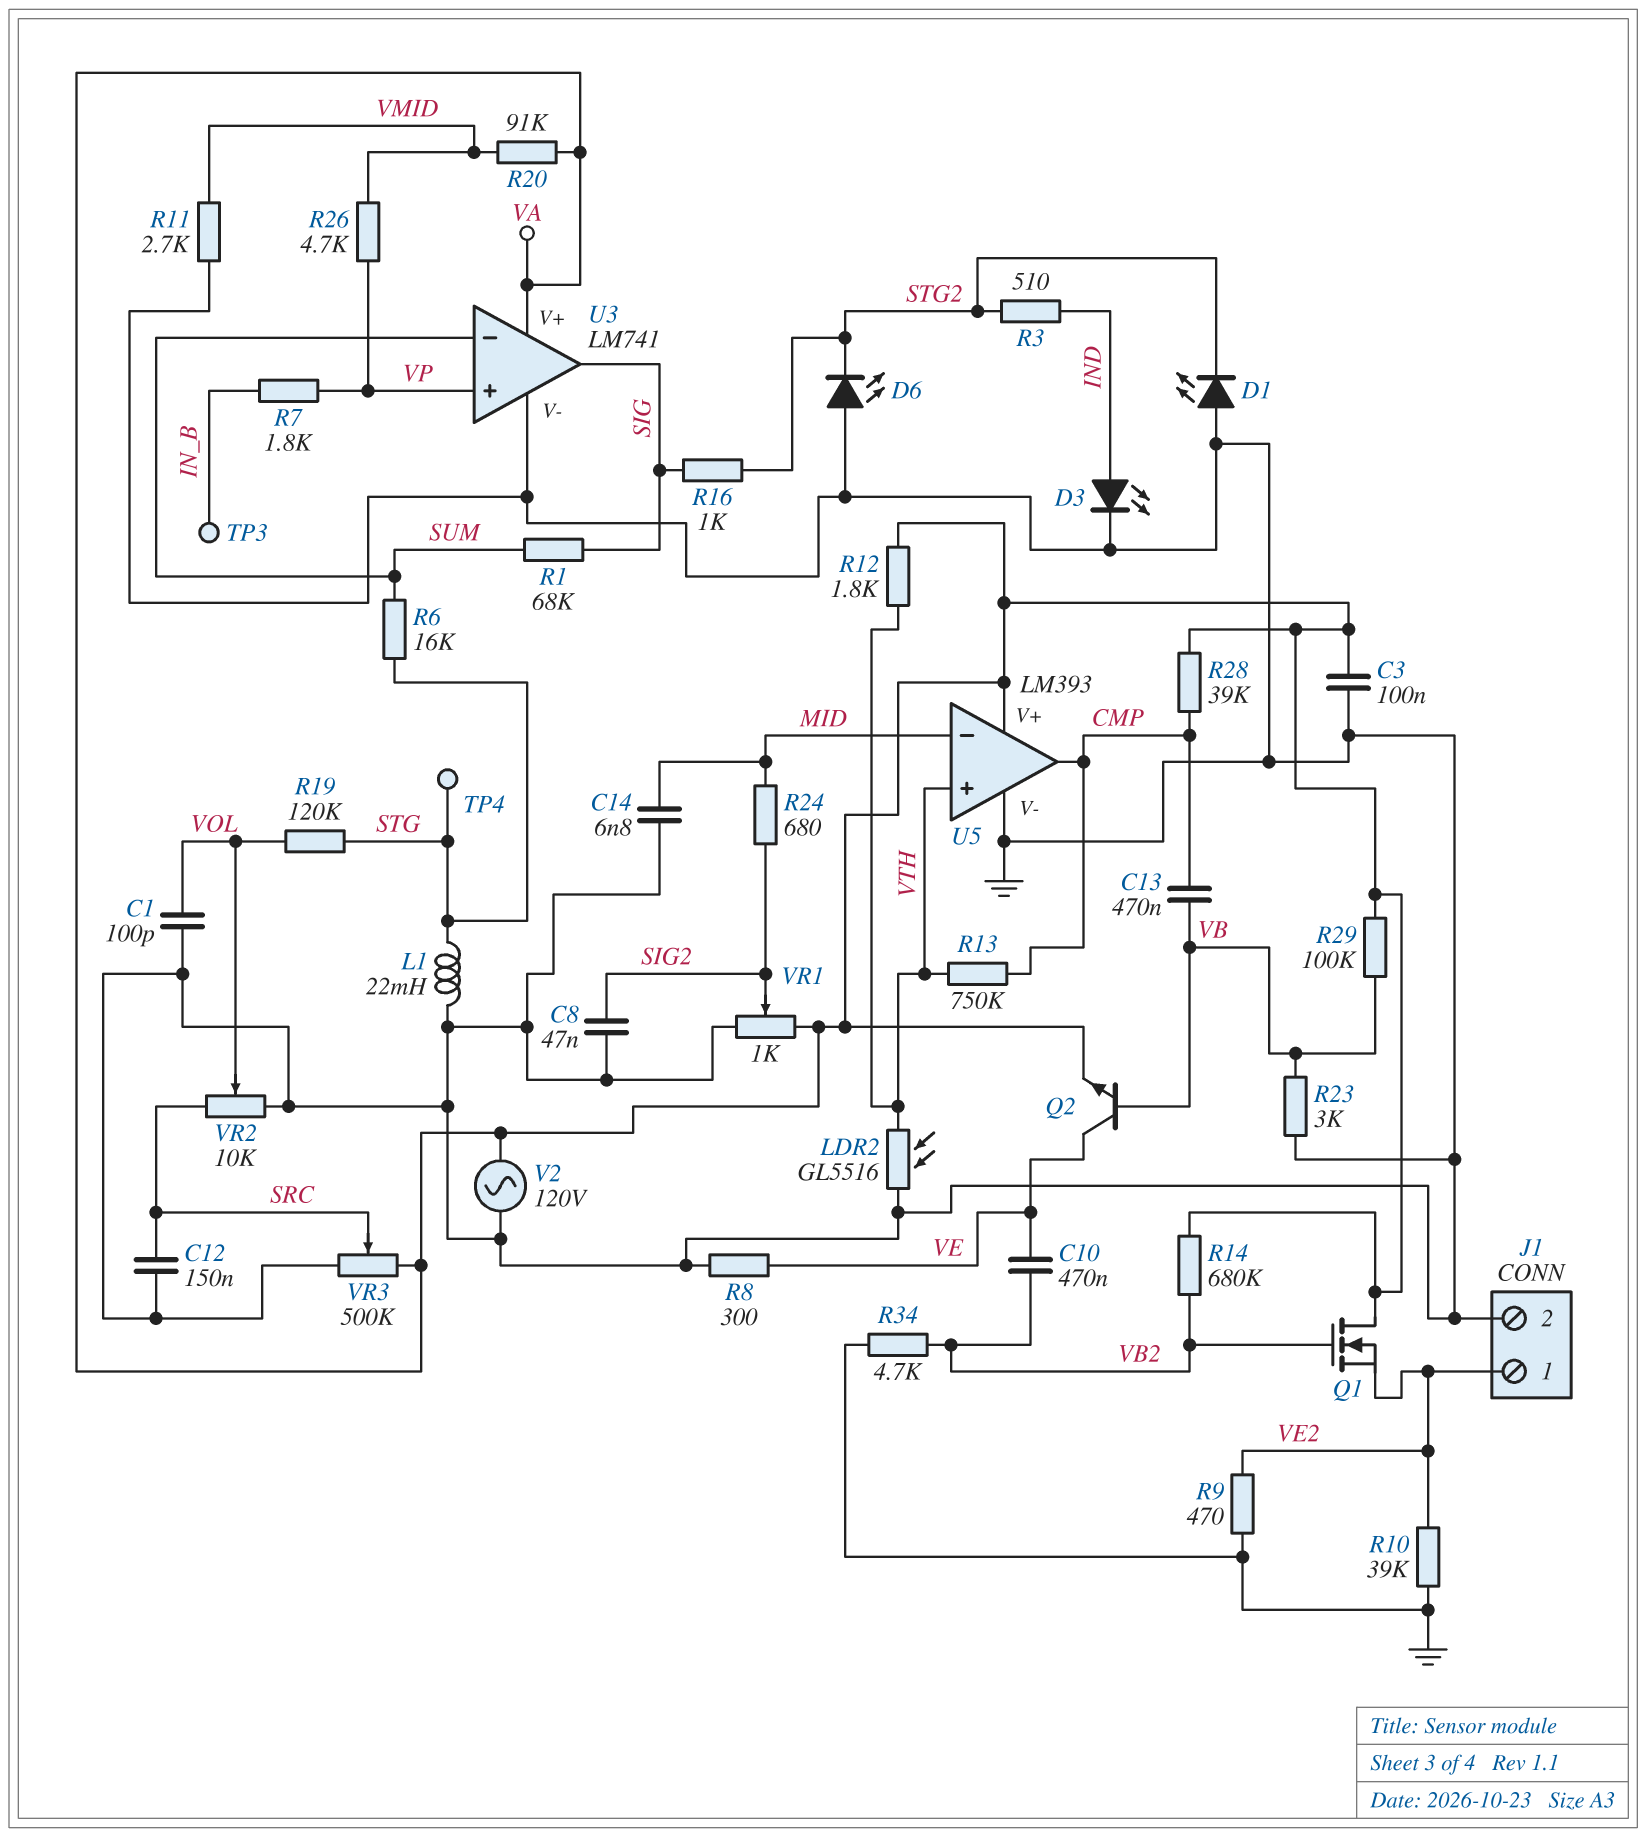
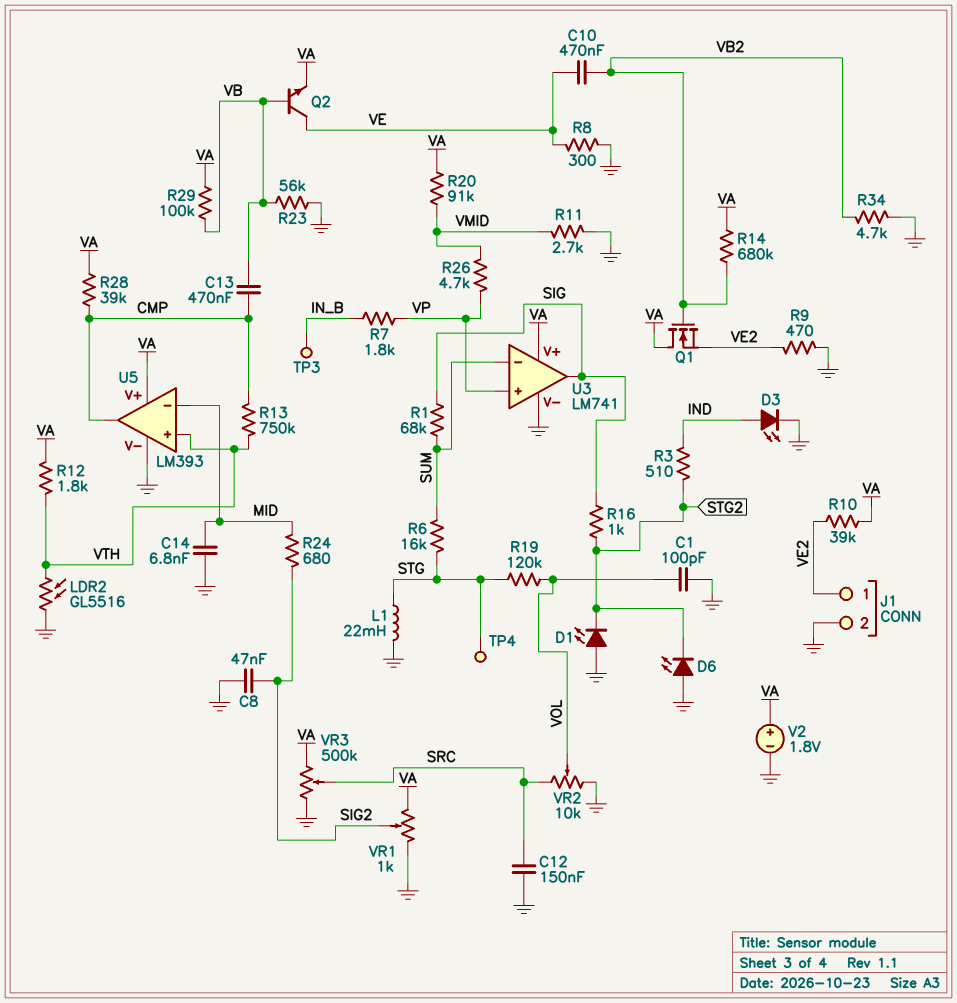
C3: 100nF (GND, VA) -> none
R10: 39k (GND, VE2) -> 39k (VA, VE2)
R23: 3k (GND, VB) -> 56k (GND, VB)
V2: AC 120V (GND, VA) -> 1.8V (plus VA, minus GND)

